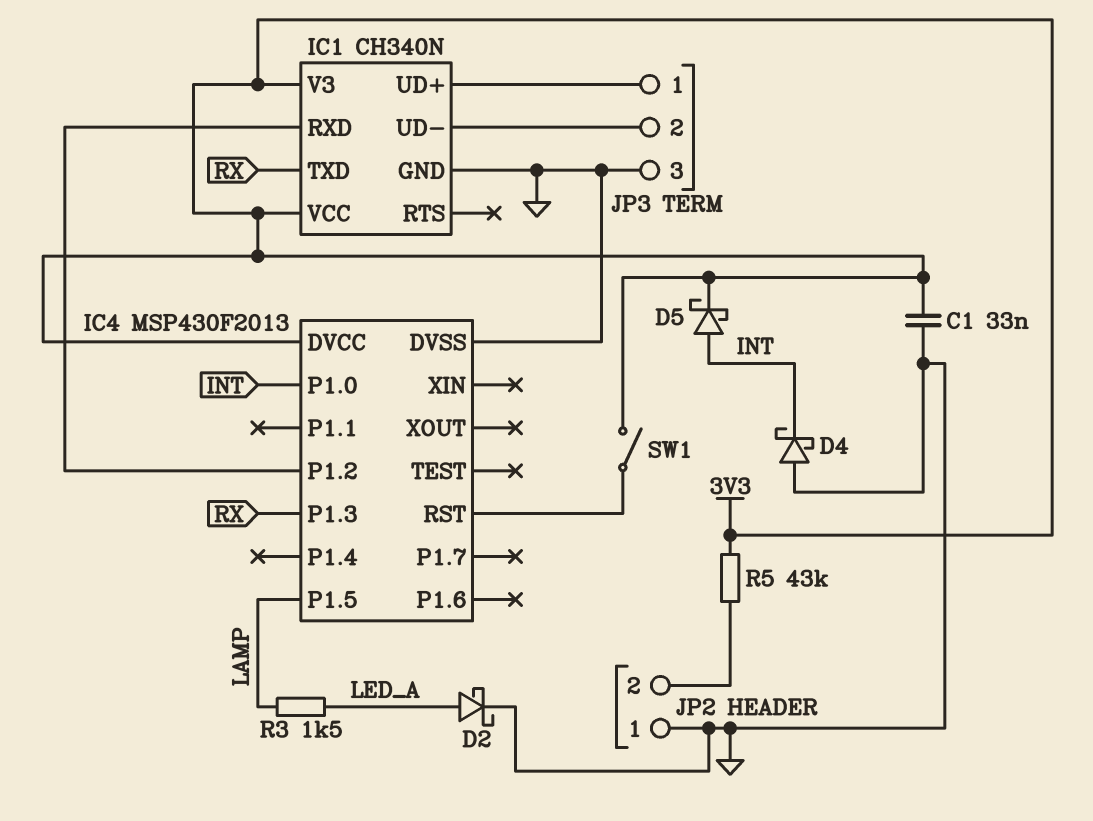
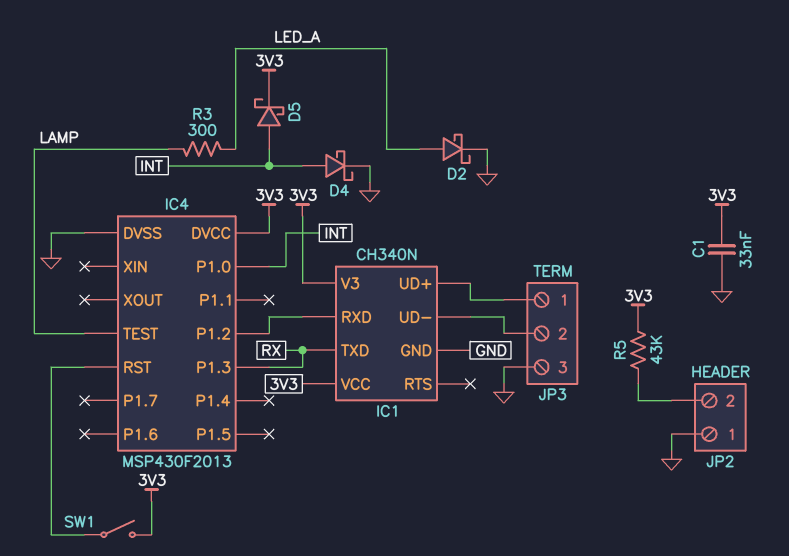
D4: schottky (A GND, K INT) -> schottky (A INT, K GND)
IC4 pin P1.5: LAMP -> none
IC4 pin TEST: none -> LAMP
R3: 1.5k (LAMP, LED_A) -> 300 (LAMP, LED_A)

